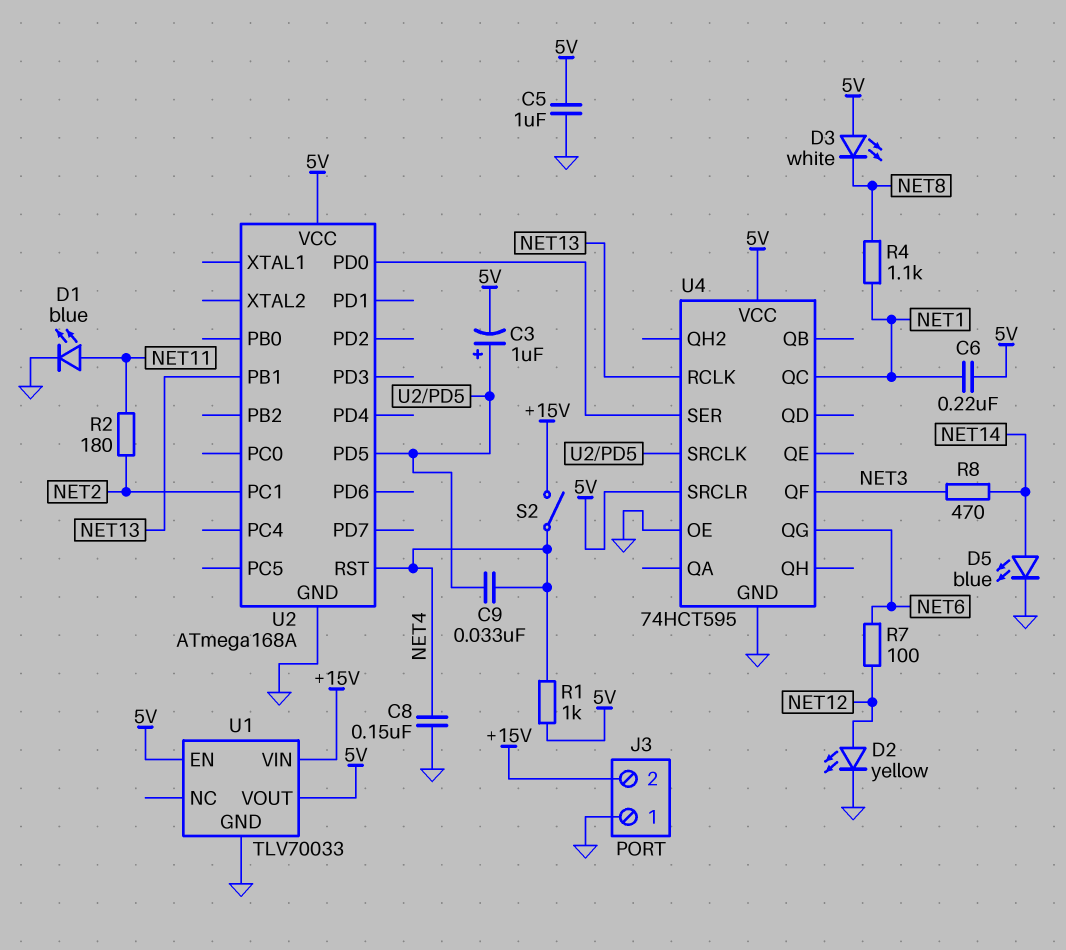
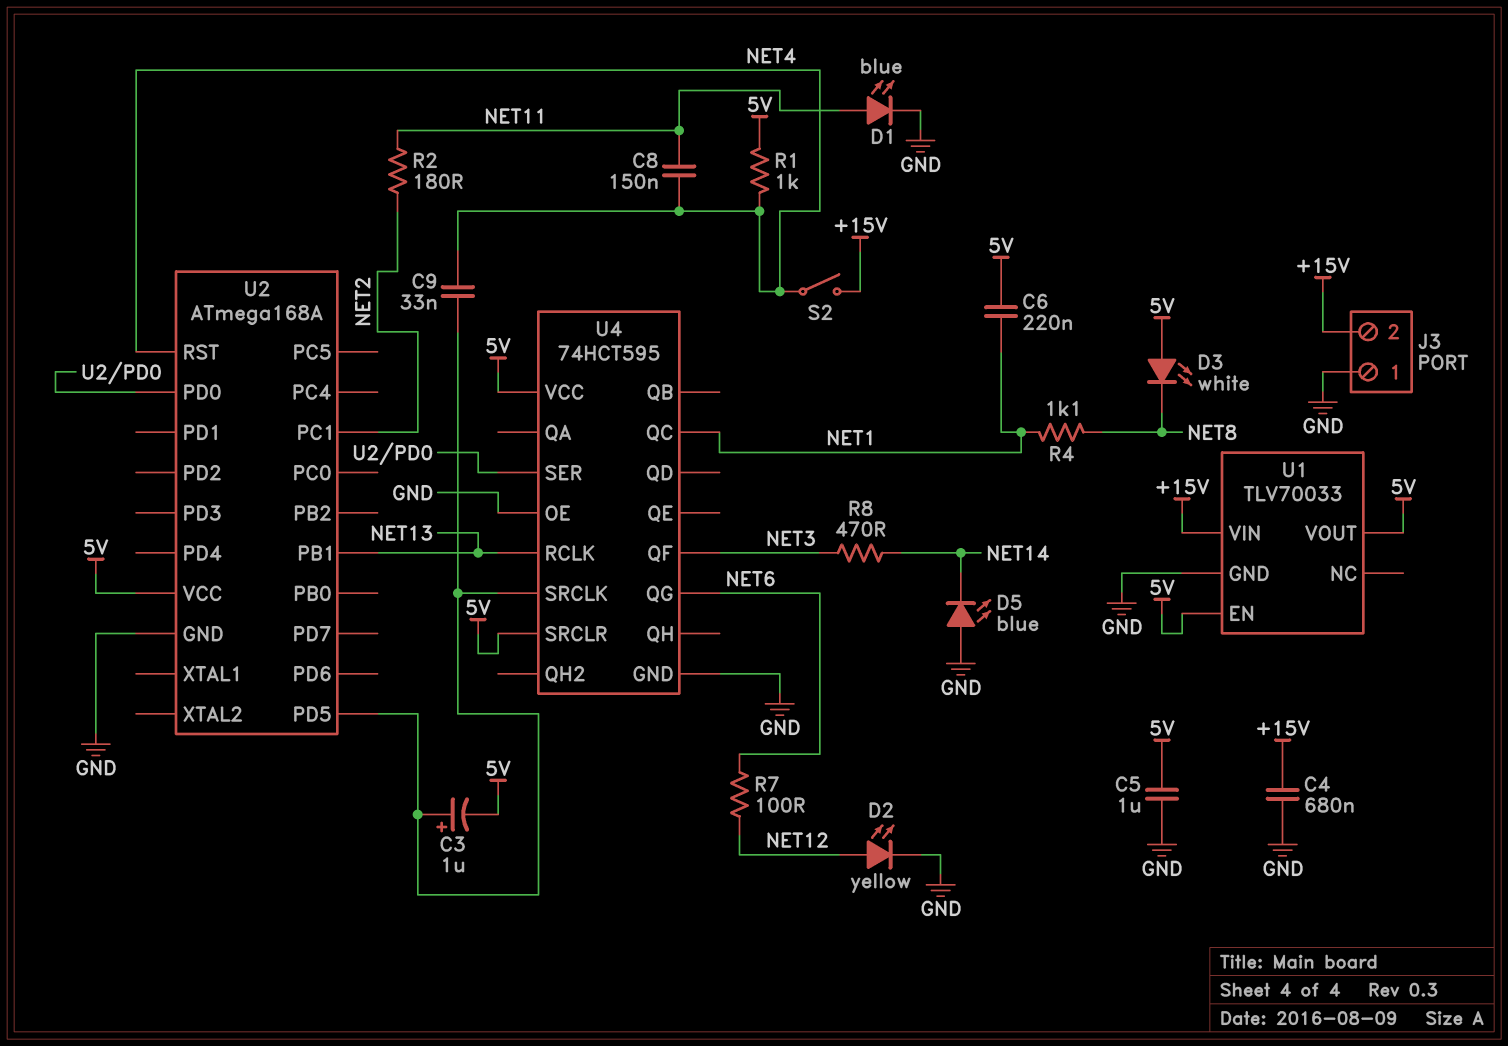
C4: none -> 680nF (+15V, GND)
C8: 150nF (GND, NET4) -> 150nF (NET4, NET11)
D5: LED blue (A NET14, K GND) -> LED blue (A GND, K NET14)

